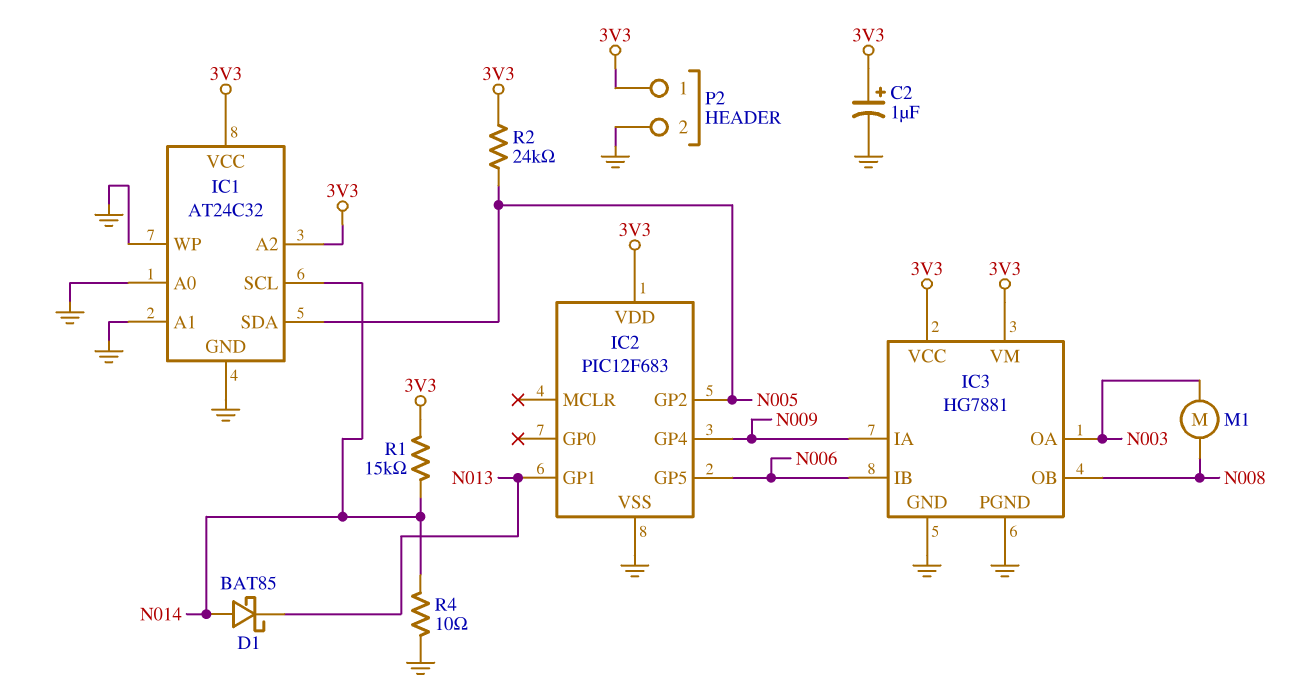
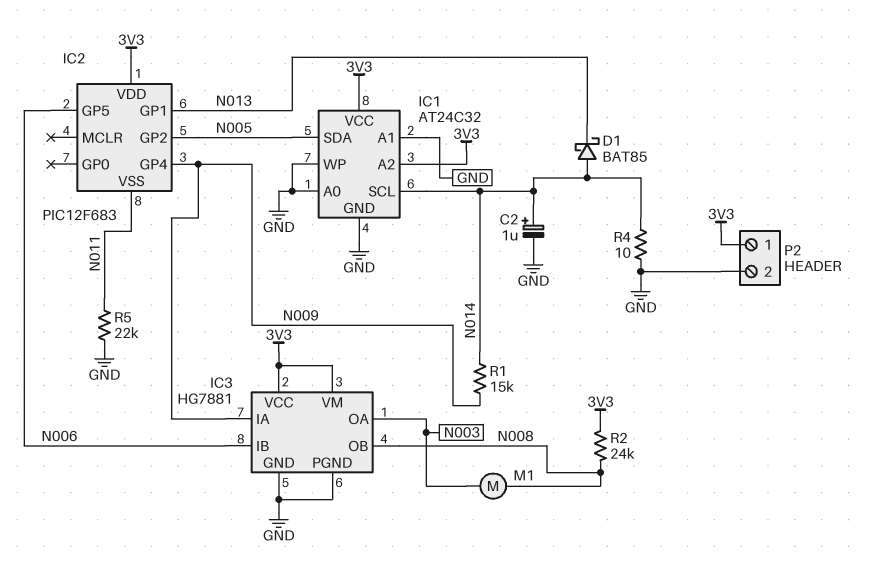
C2: 1uF (plus 3V3, minus GND) -> 1uF (plus N014, minus GND)
IC2 pin VSS: GND -> N011
R1: 15k (3V3, N014) -> 15k (N009, N014)
R2: 24k (3V3, N005) -> 24k (3V3, N008)
R5: none -> 22k (GND, N011)

